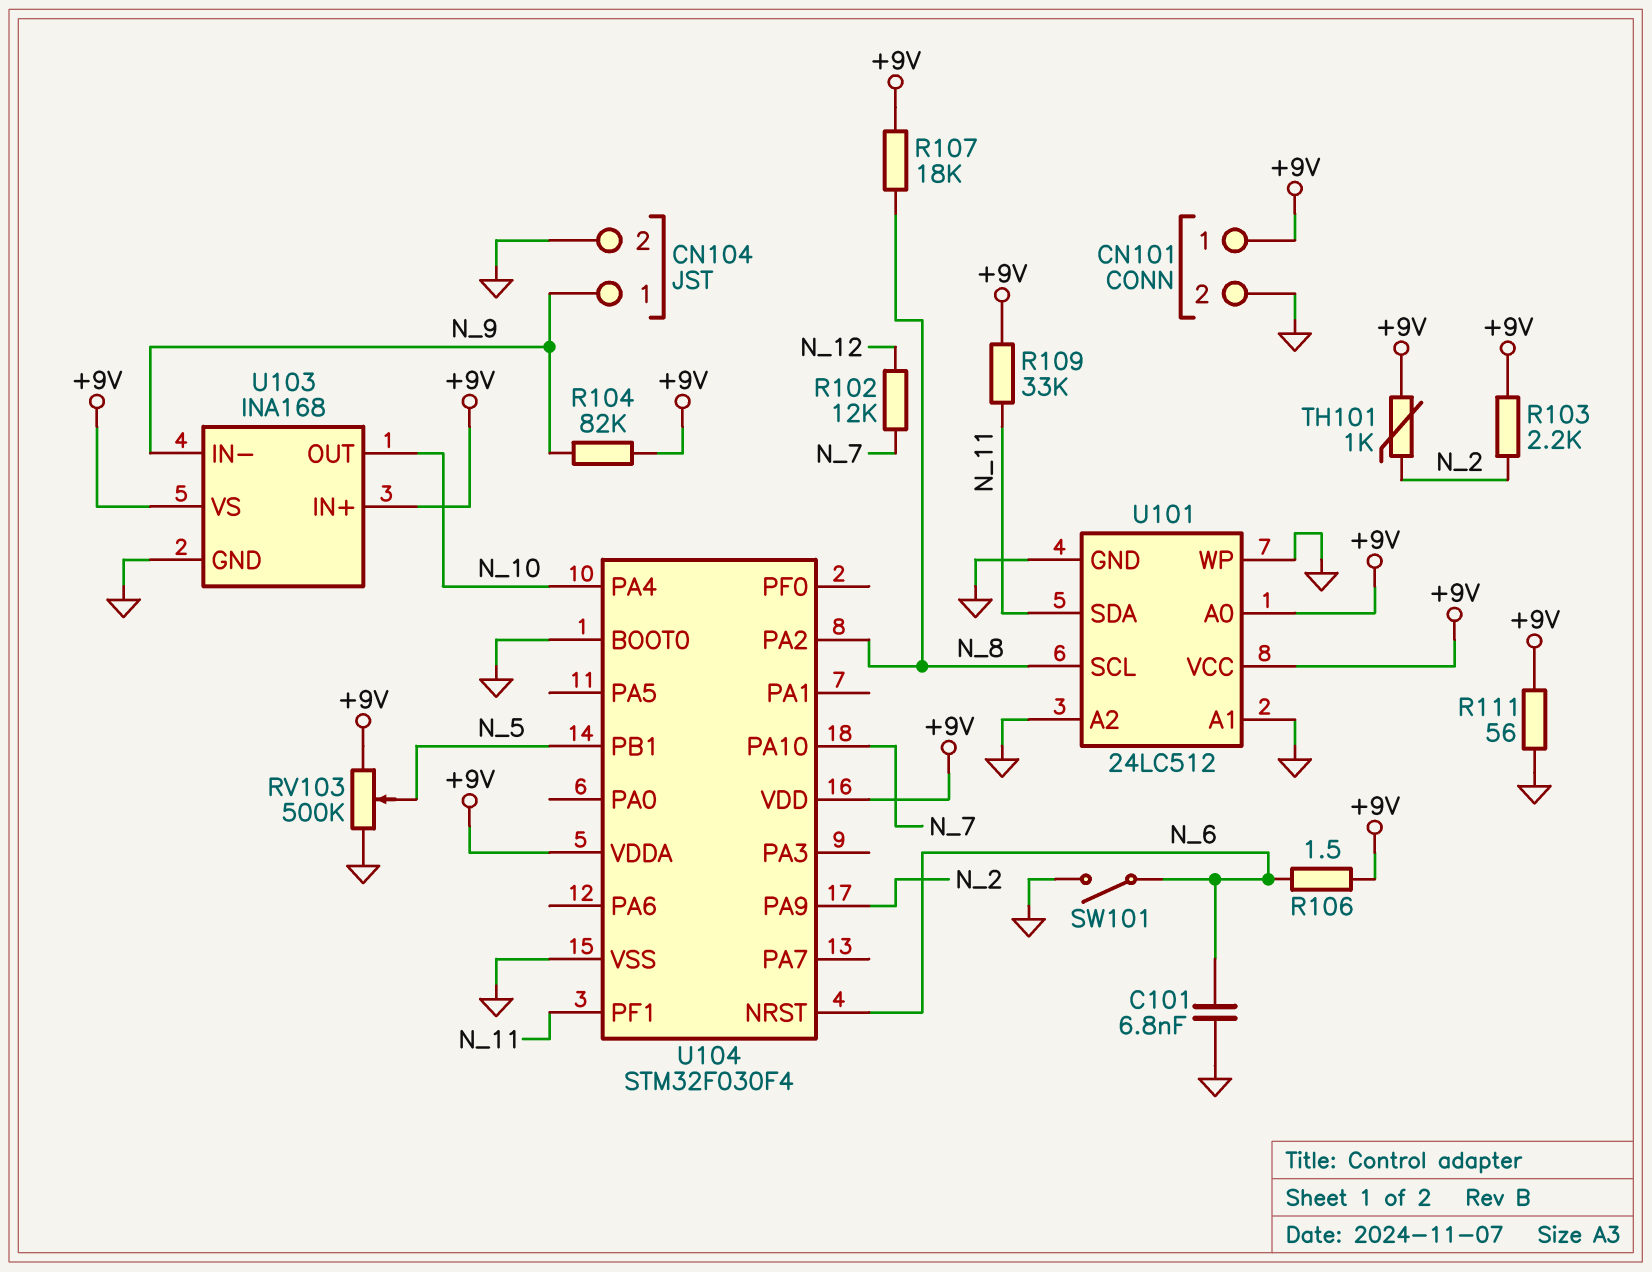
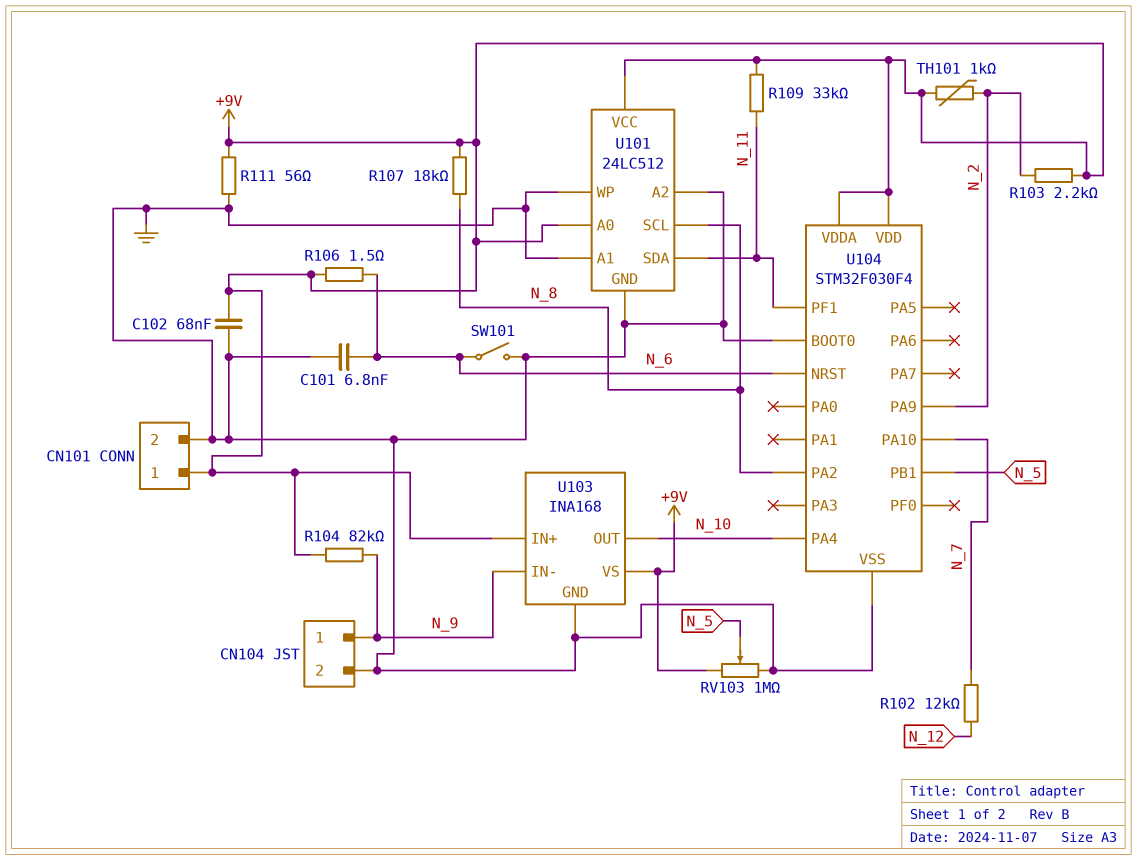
C102: none -> 68nF (+9V, GND)
RV103: 500k (+9V, GND, wiper N_5) -> 1M (+9V, GND, wiper N_5)

